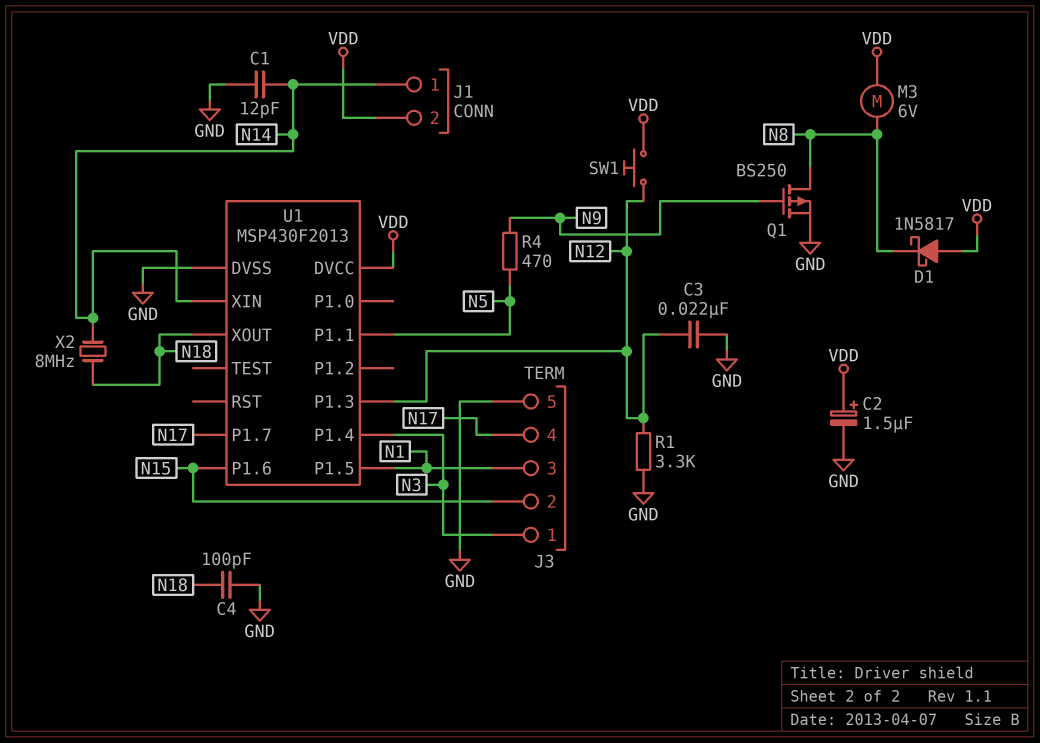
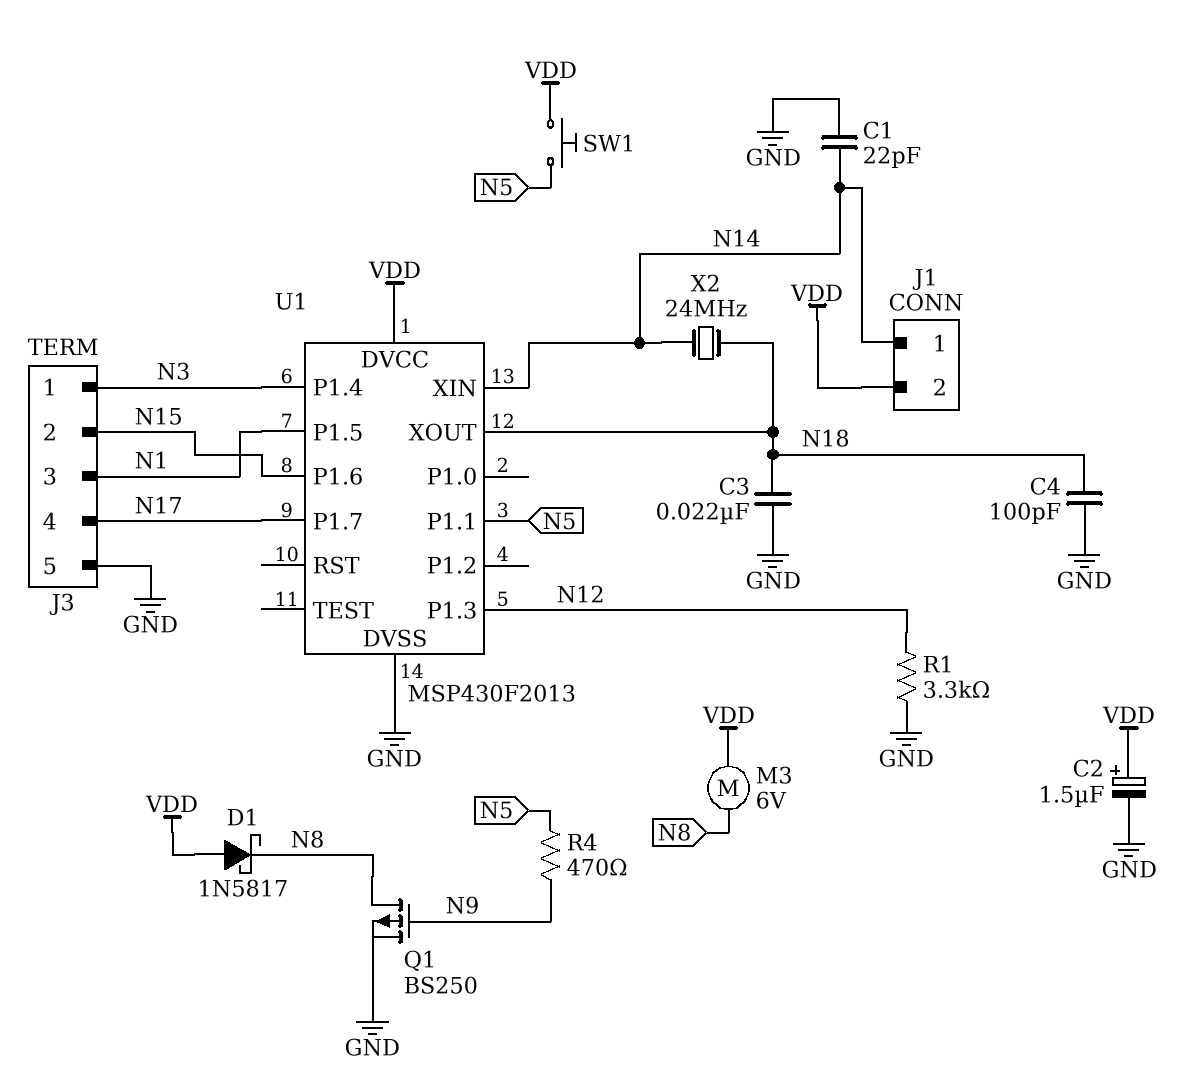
C1: 12pF (GND, N14) -> 22pF (GND, N14)
C3: 22nF (GND, N12) -> 22nF (GND, N18)
SW1: button (N12, VDD) -> button (N5, VDD)
X2: 8MHz (N14, N18) -> 24MHz (N14, N18)

